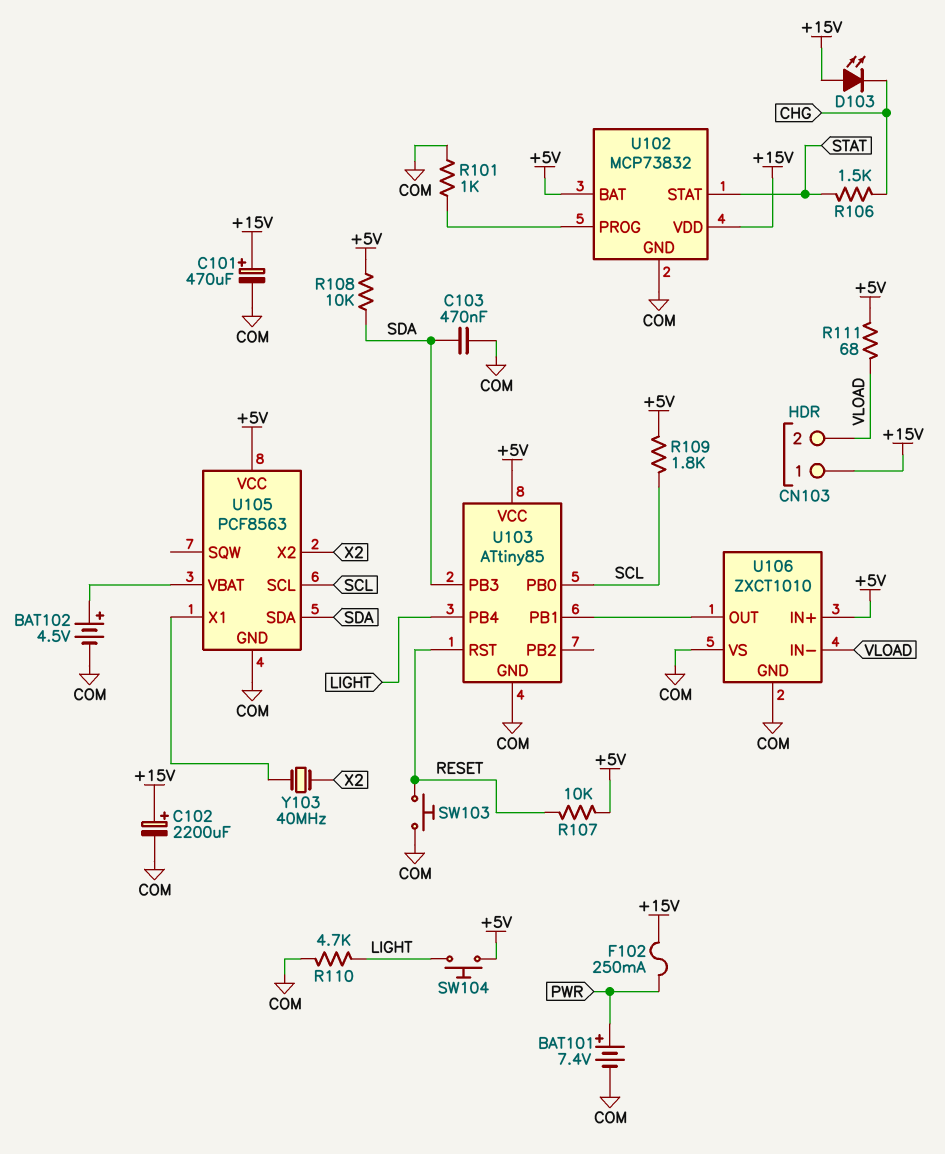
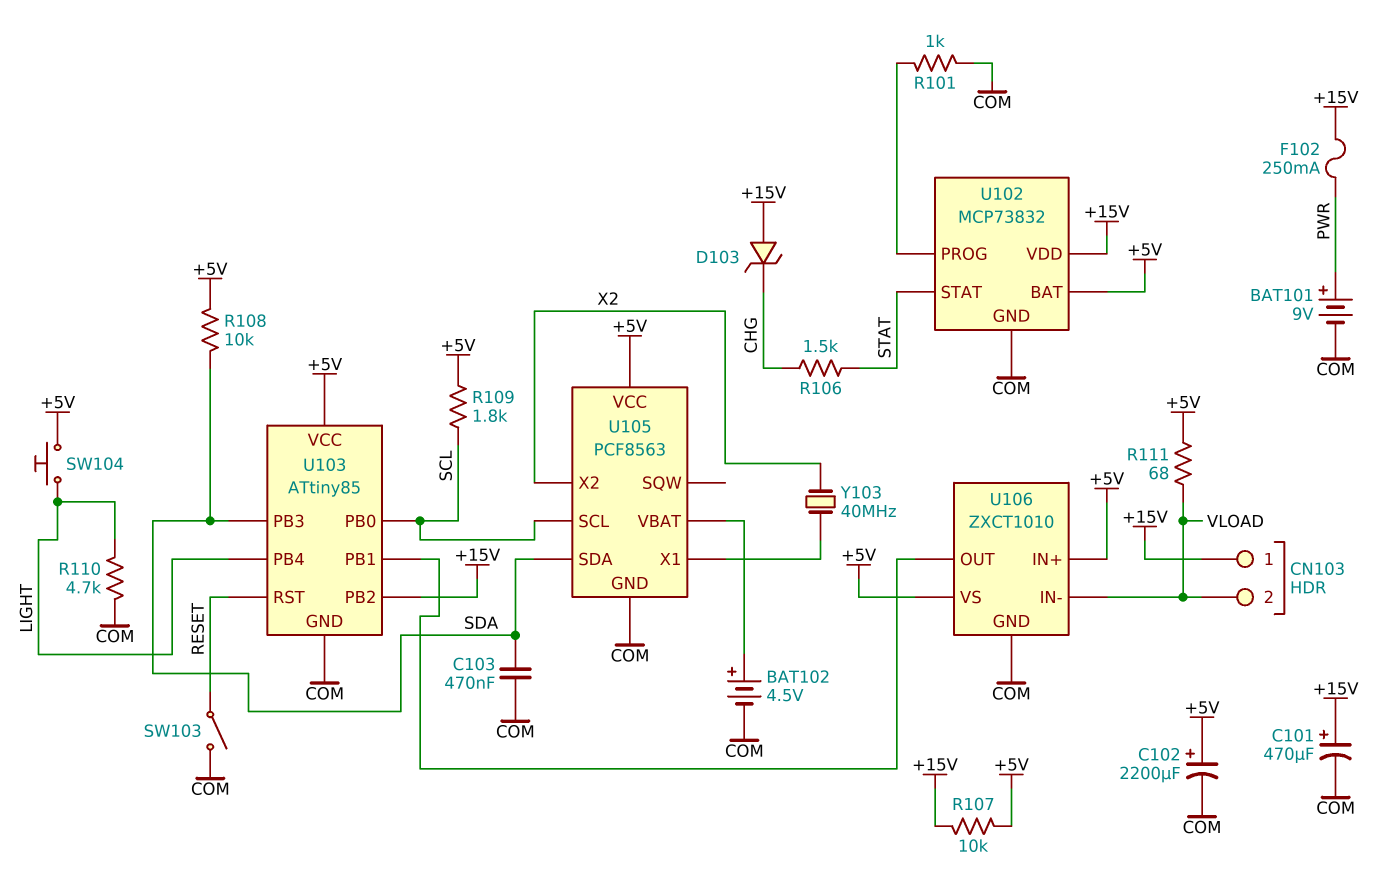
BAT101: 7.4V (plus PWR, minus COM) -> 9V (plus PWR, minus COM)
C102: 2200uF (plus +15V, minus COM) -> 2200uF (plus +5V, minus COM)
D103: LED (A +15V, K CHG) -> zener (A +15V, K CHG)
R107: 10k (+5V, RESET) -> 10k (+5V, +15V)
SW103: button (COM, RESET) -> switch (COM, RESET)
U103 pin PB2: none -> +15V
U106 pin VS: COM -> +5V

